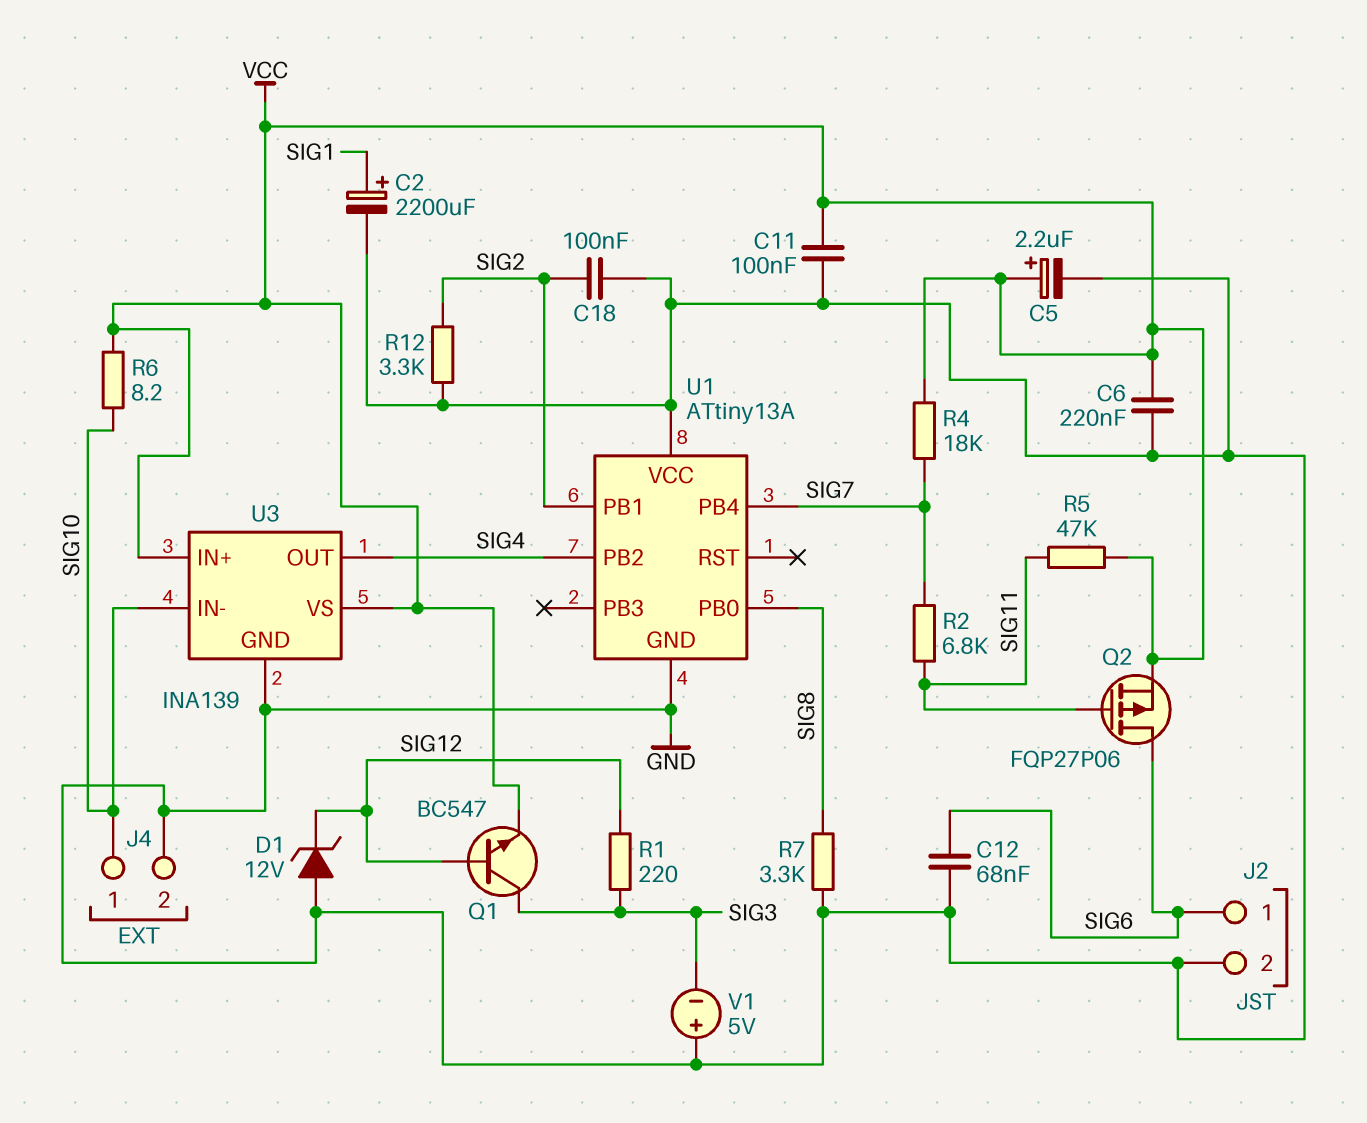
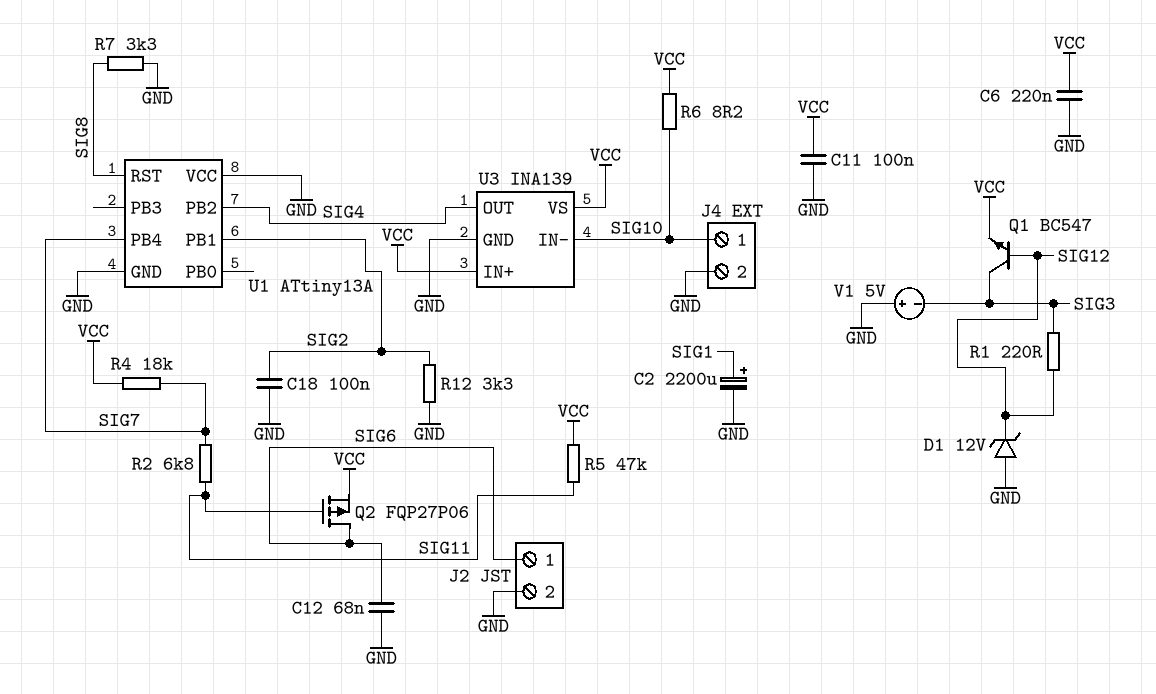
C5: 2.2uF (plus VCC, minus GND) -> none
U1 pin PB0: SIG8 -> none
U1 pin RST: none -> SIG8

